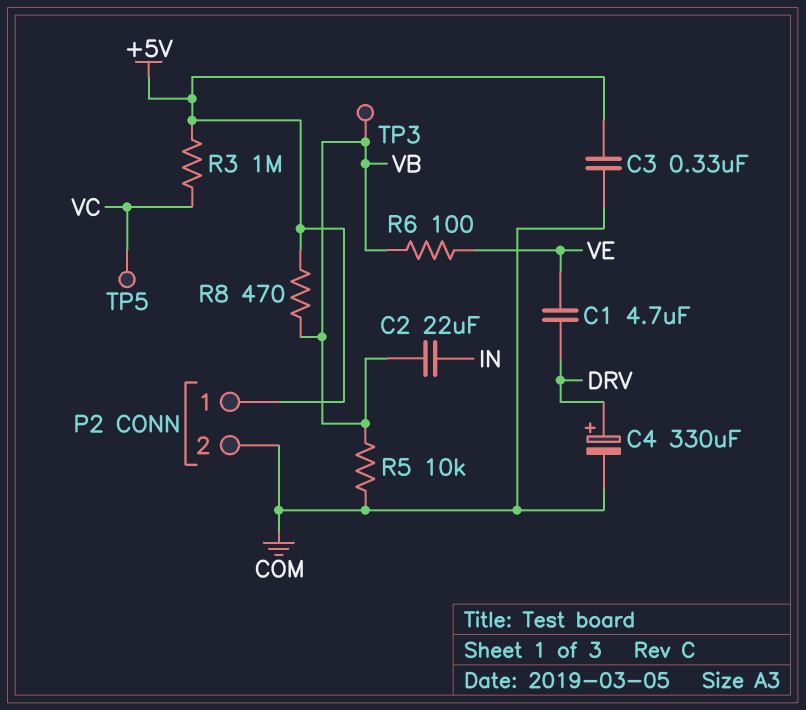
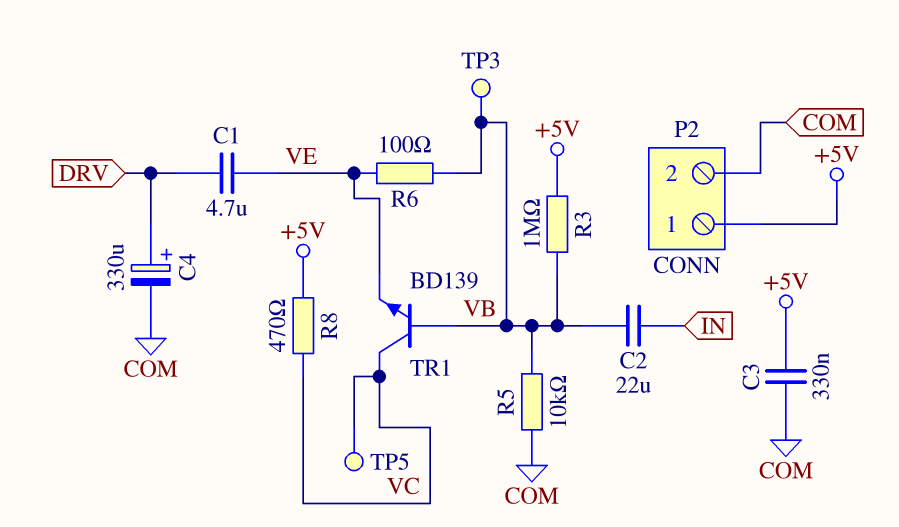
R3: 1M (+5V, VC) -> 1M (+5V, VB)
R8: 470 (+5V, VB) -> 470 (+5V, VC)
TR1: none -> NPN BD139 (B VB, C VC, E VE)

